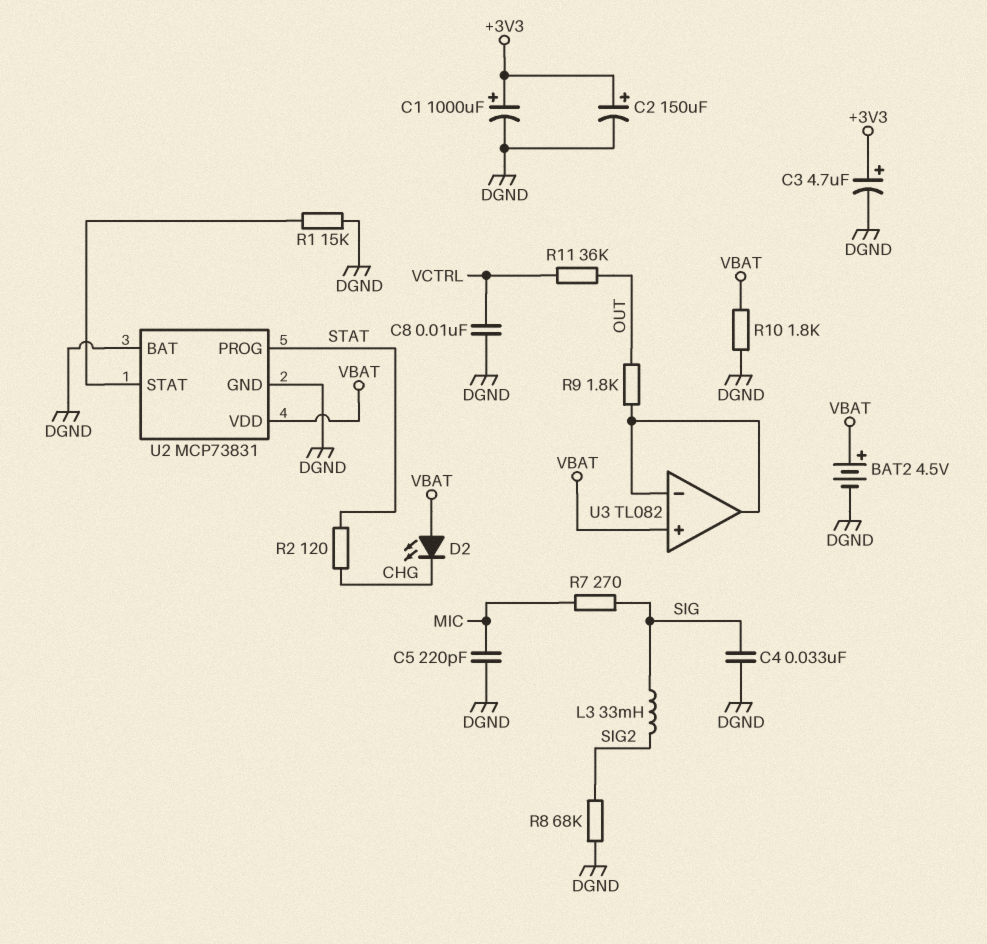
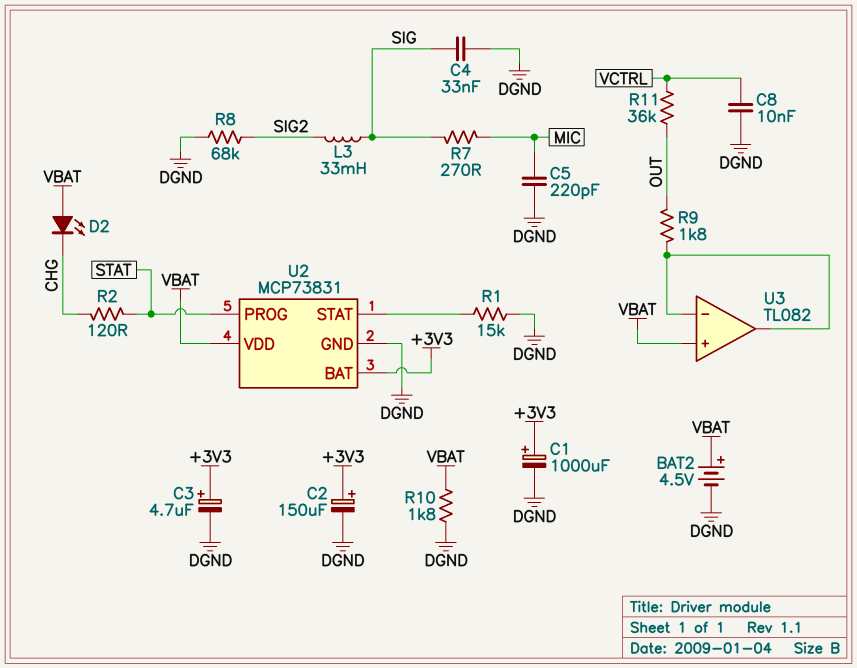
U2 pin BAT: DGND -> +3V3

